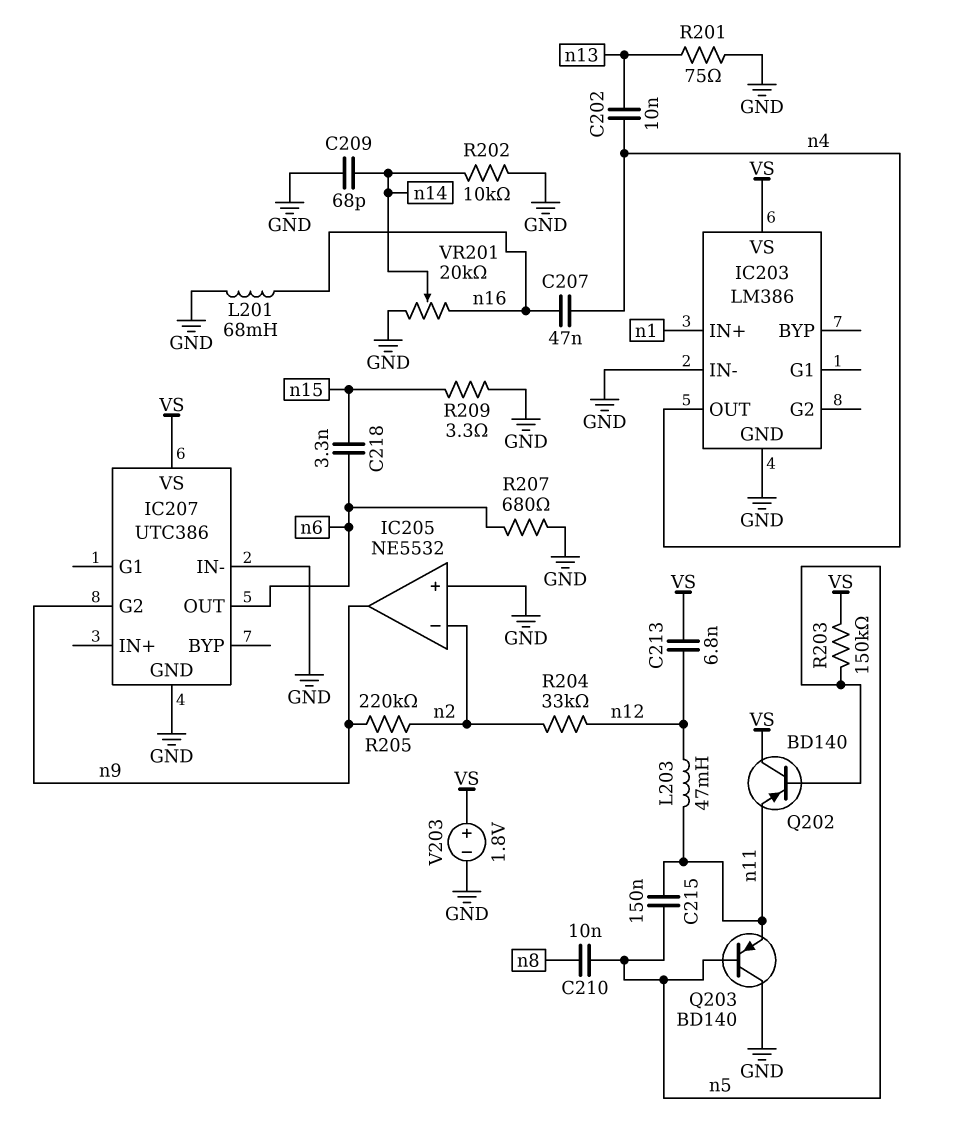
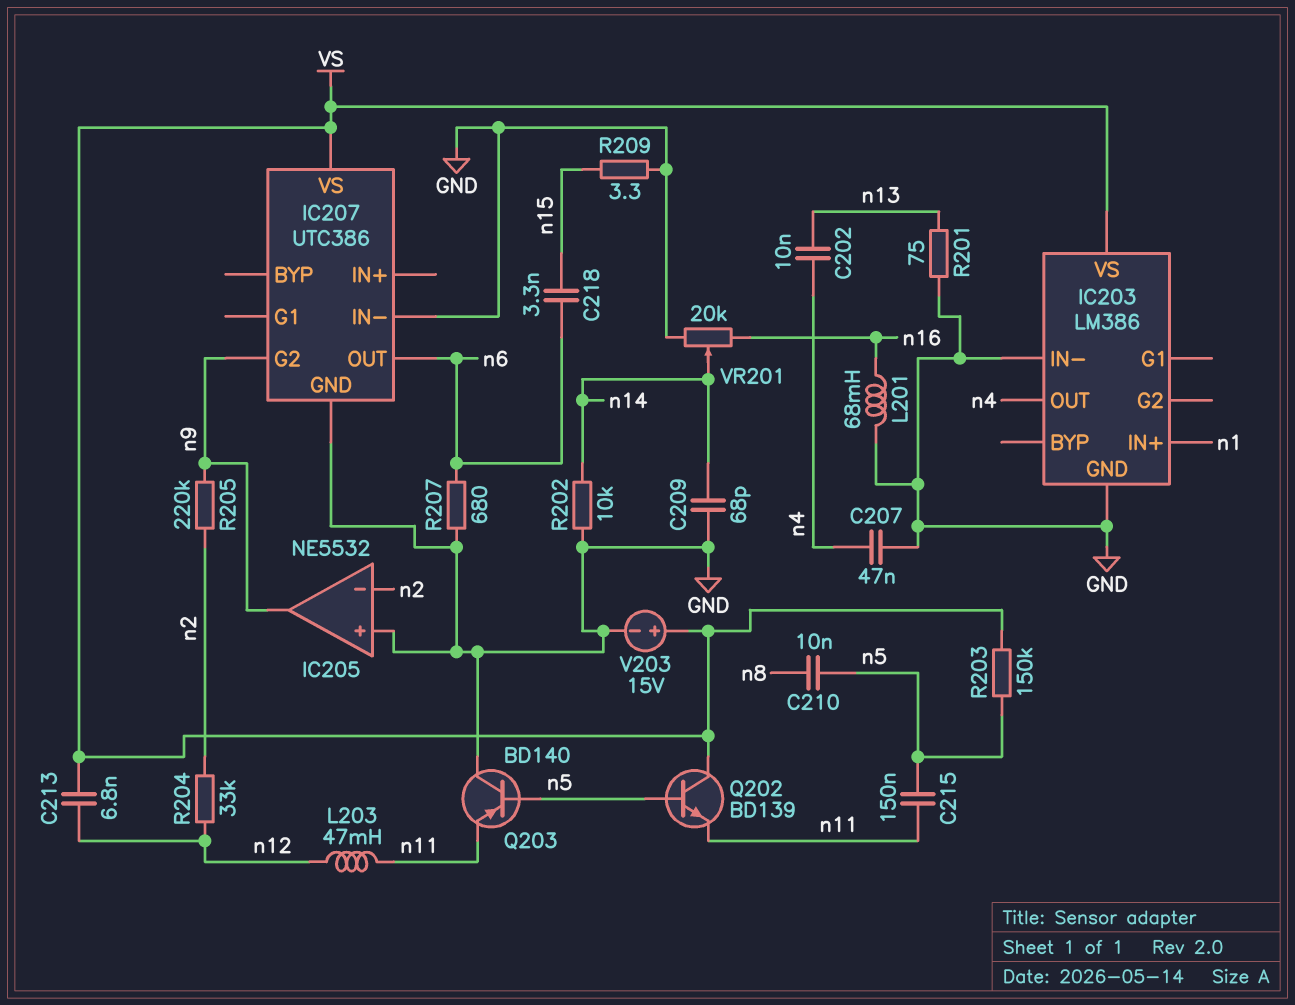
C207: 47nF (n4, n16) -> 47nF (GND, n4)
Q202: PNP BD140 (B n5, C VS, E n11) -> NPN BD139 (B n5, C VS, E n11)
V203: 1.8V (plus VS, minus GND) -> 15V (plus VS, minus GND)

